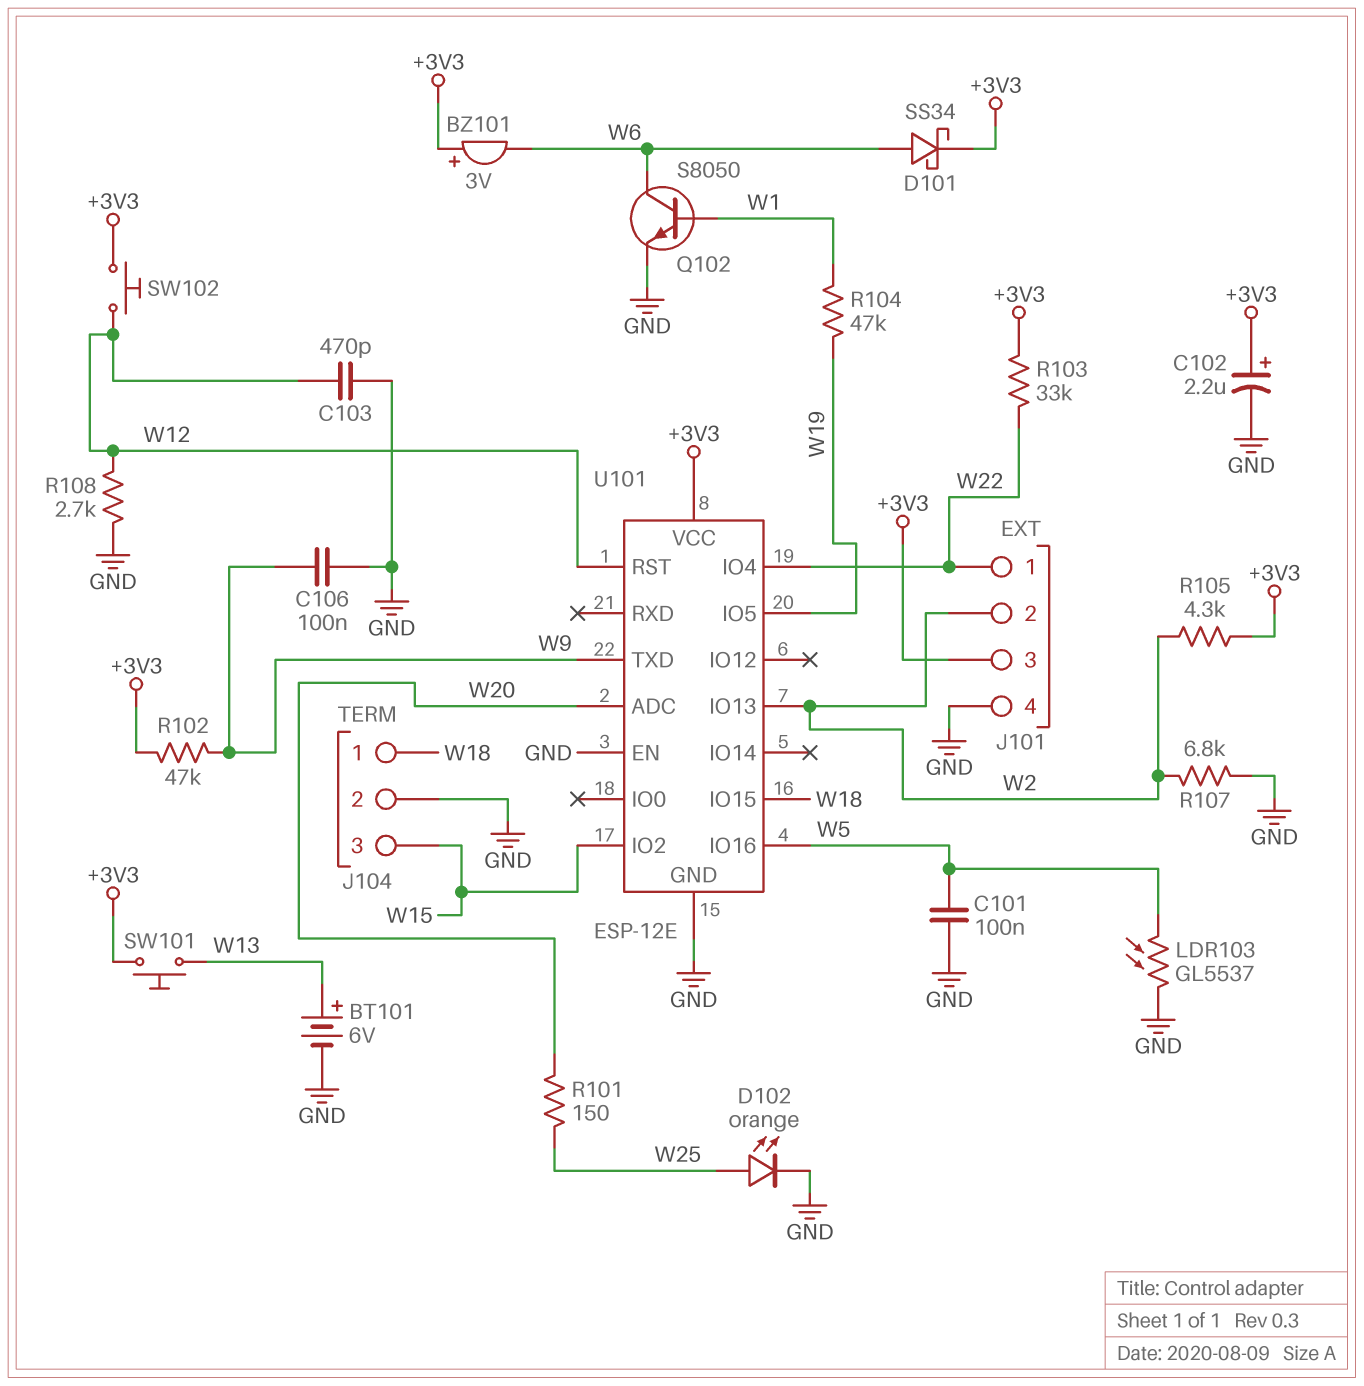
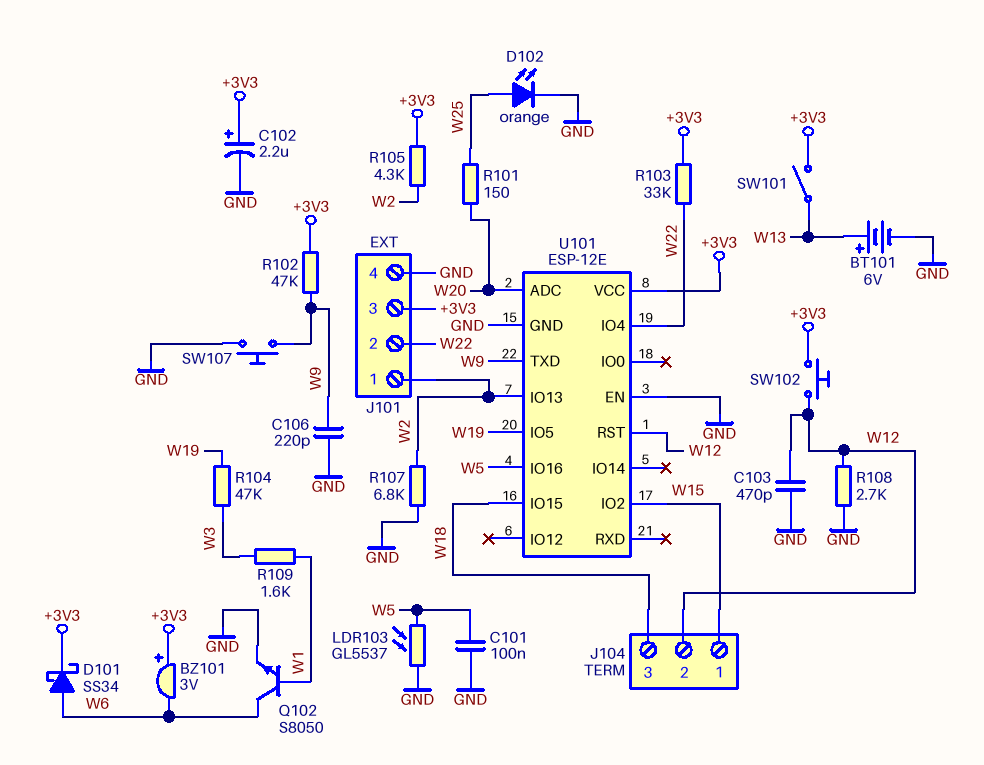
C106: 100nF (GND, W9) -> 220pF (GND, W9)
J101 pin 1: W22 -> W2
J101 pin 2: W2 -> W22
J104 pin 1: W18 -> W15
J104 pin 2: GND -> W12
J104 pin 3: W15 -> W18
R104: 47k (W1, W19) -> 47k (W3, W19)
R109: none -> 1.6k (W1, W3)
SW101: button (+3V3, W13) -> switch (+3V3, W13)
SW107: none -> button (GND, W9)

